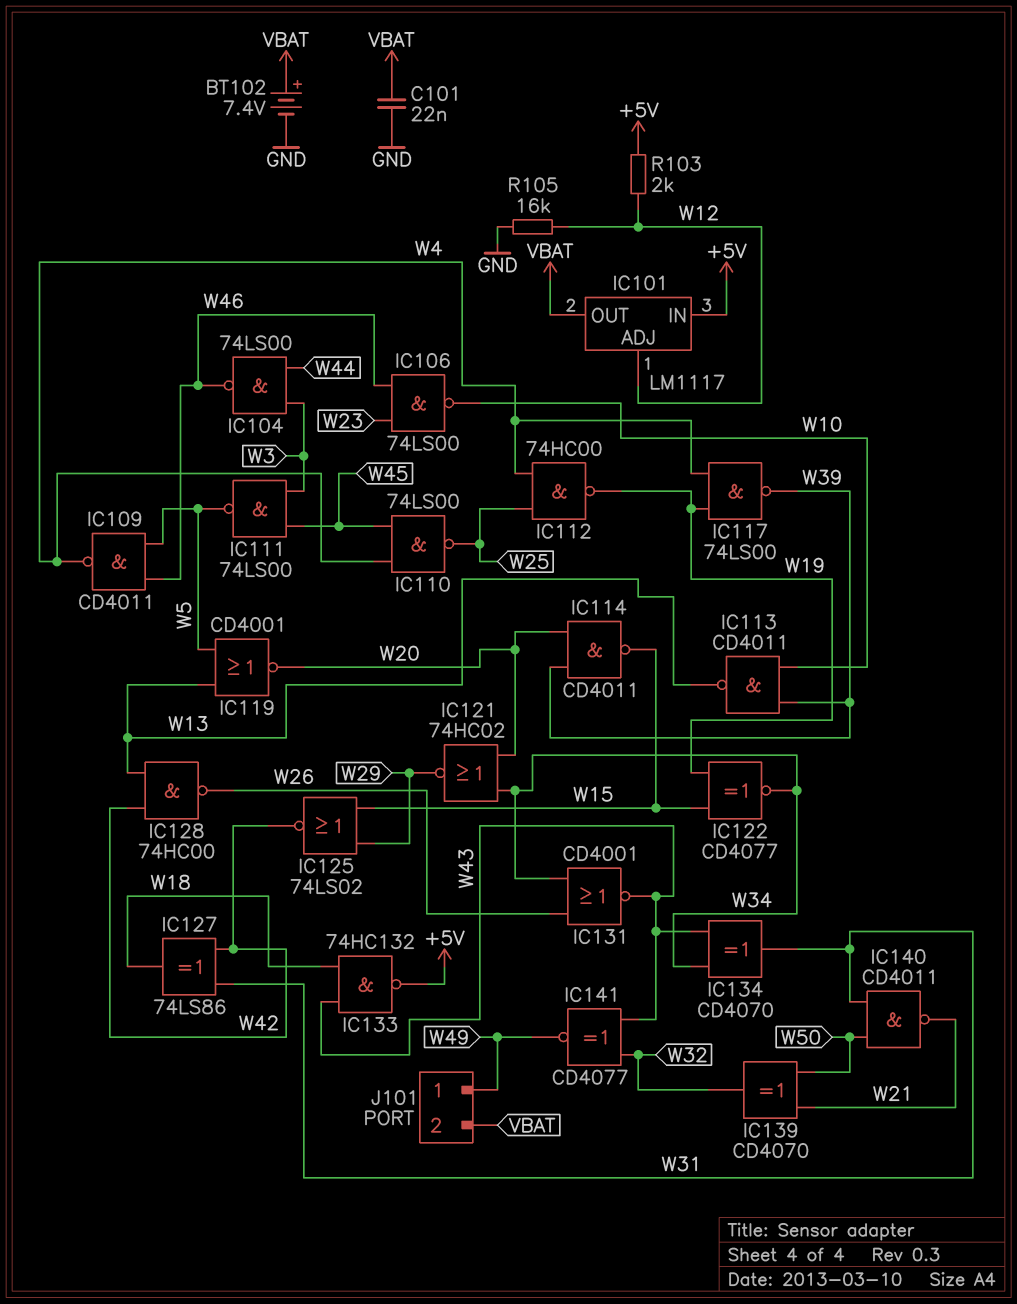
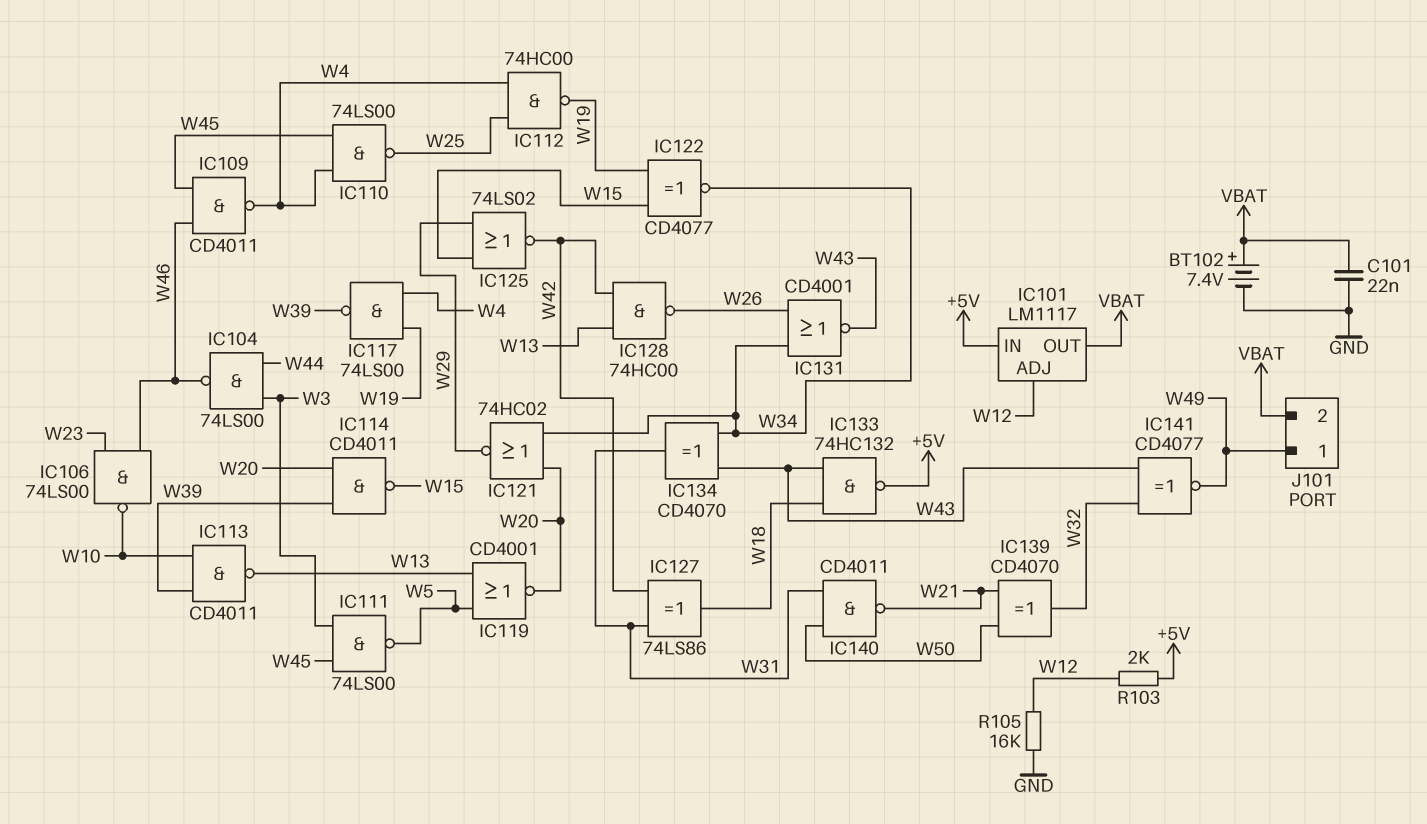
IC109: NAND CD4011 (in W5, in W46, out W4) -> NAND CD4011 (in W45, in W46, out W4)

